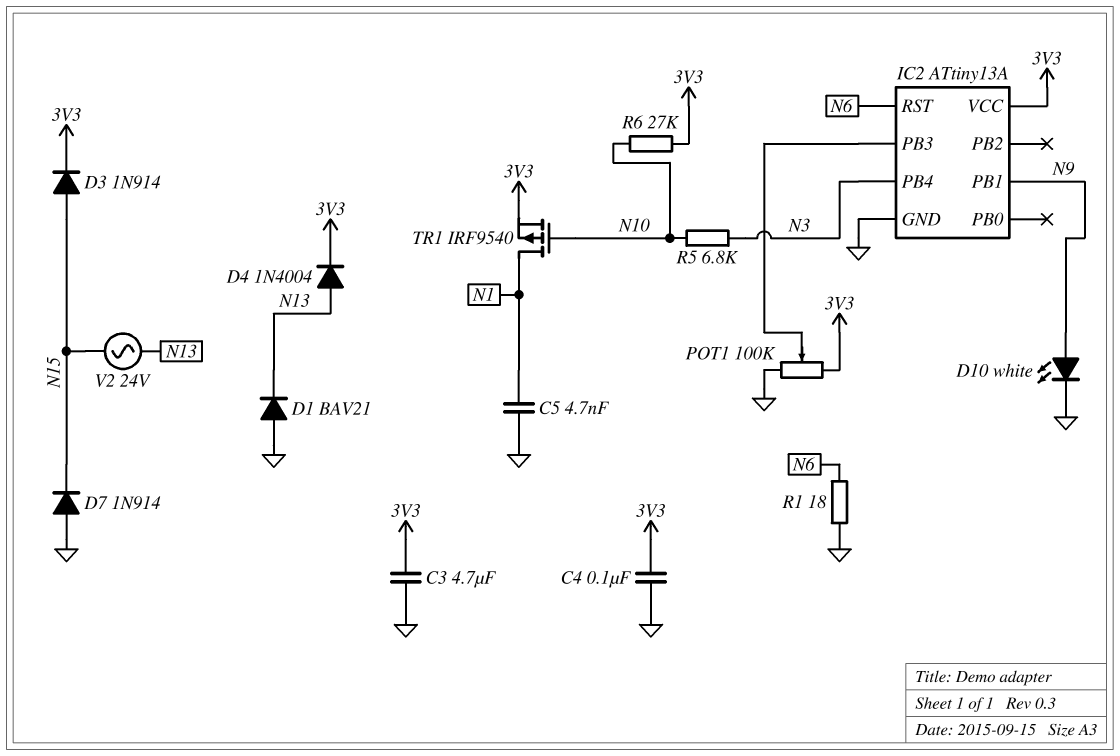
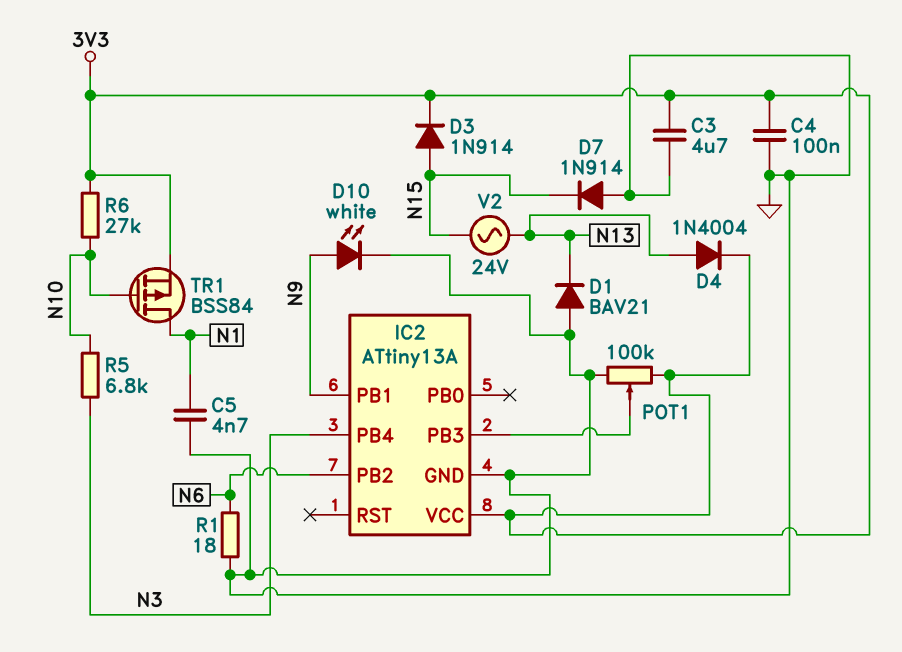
IC2 pin PB2: none -> N6
IC2 pin RST: N6 -> none
TR1: PMOS IRF9540 (G N10, D N1, S 3V3) -> PMOS BSS84 (G N10, D N1, S 3V3)

